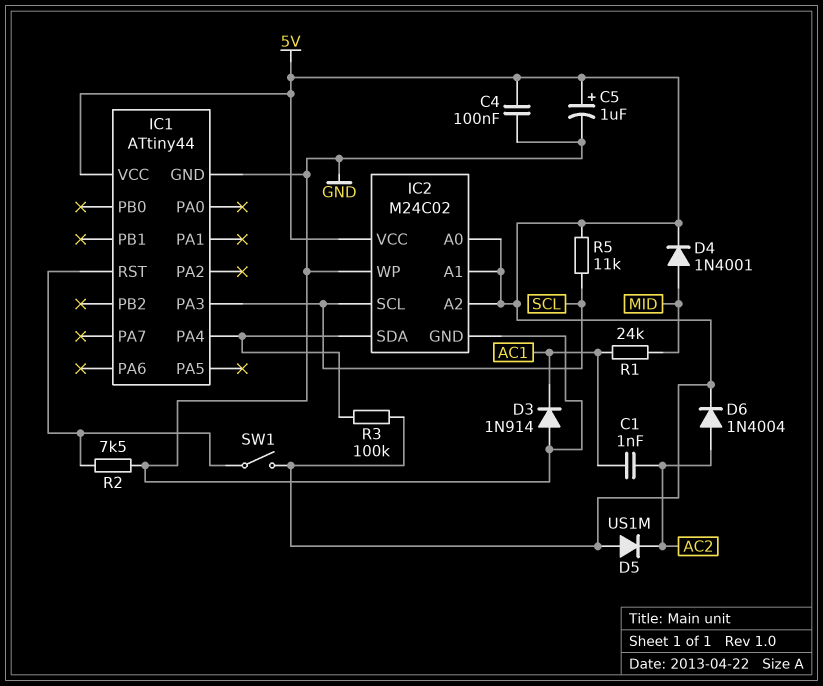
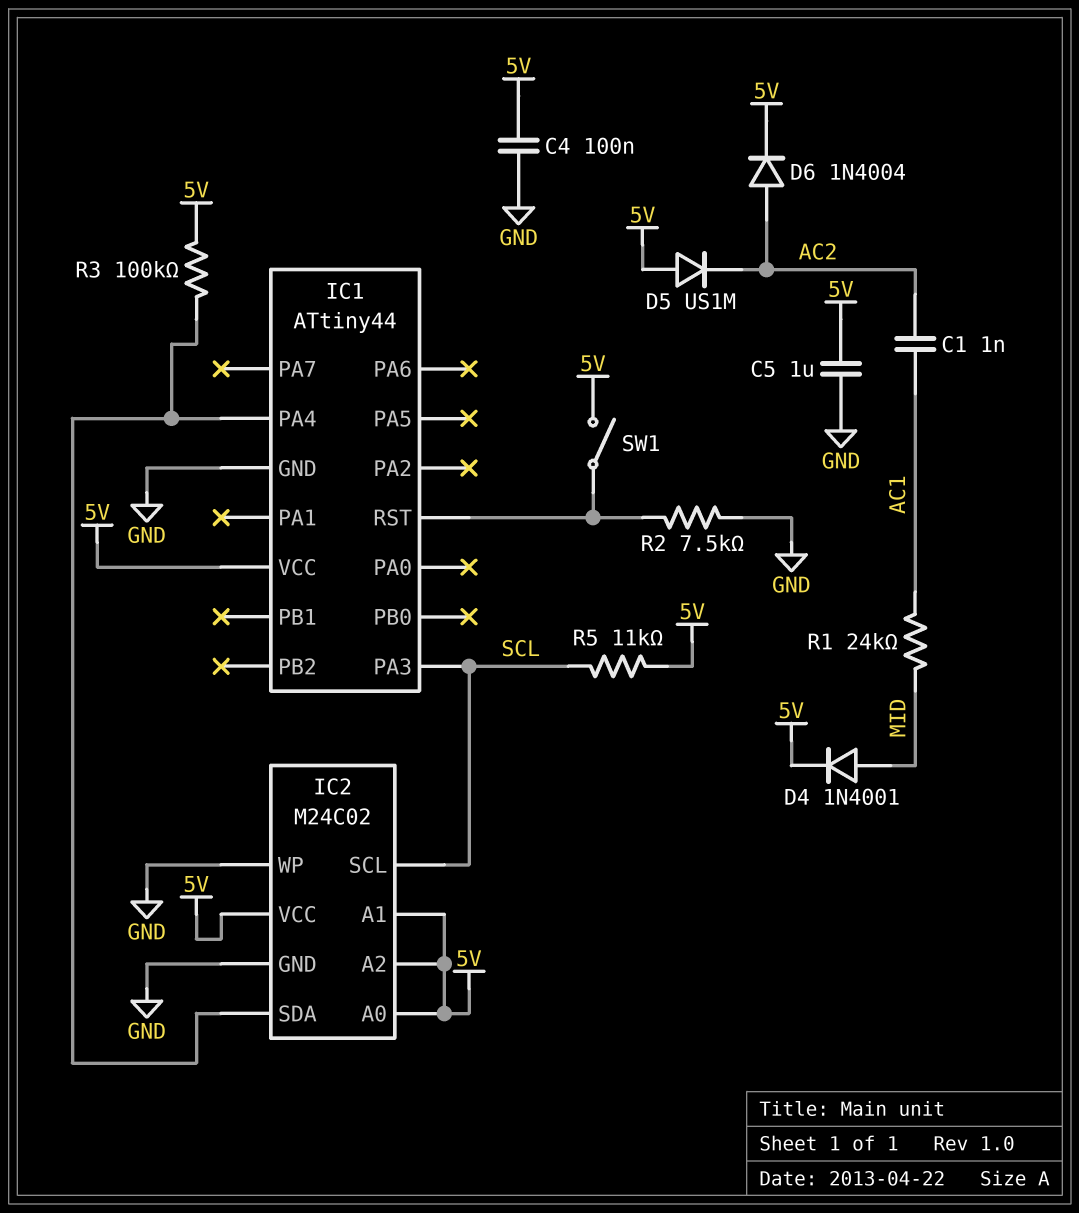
C5: 1uF (plus 5V, minus GND) -> 1uF (5V, GND)
D3: diode 1N914 (A GND, K AC1) -> none

